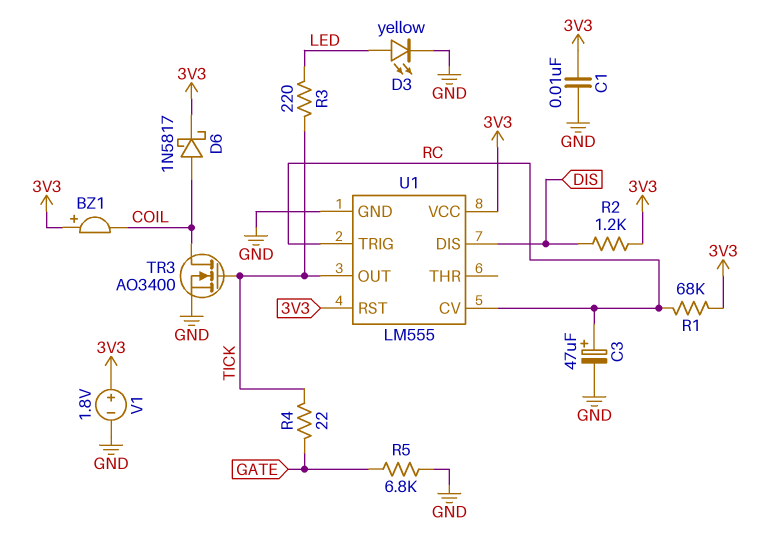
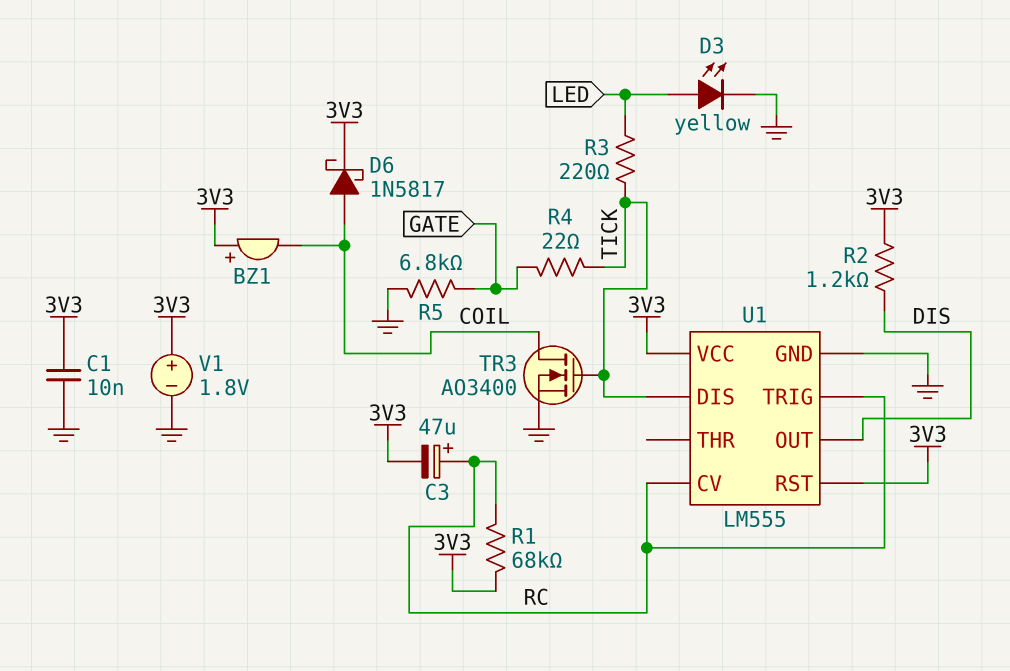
C3: 47uF (plus RC, minus GND) -> 47uF (plus RC, minus 3V3)
U1 pin DIS: DIS -> TICK
U1 pin OUT: TICK -> DIS

